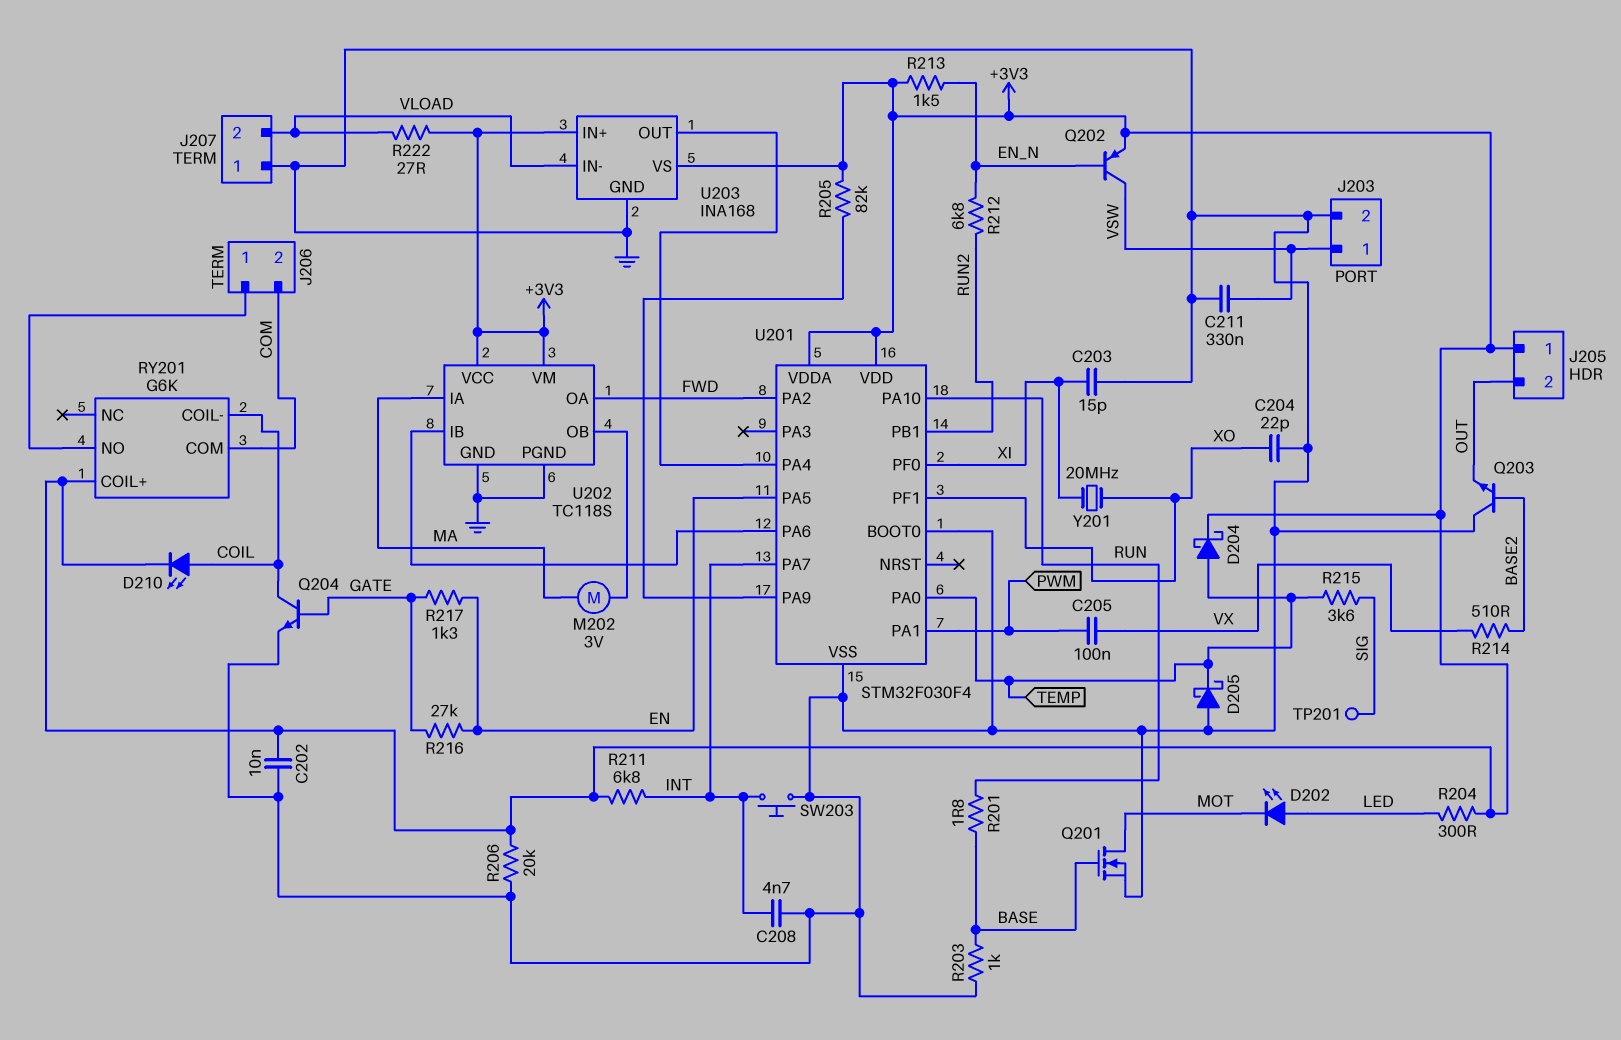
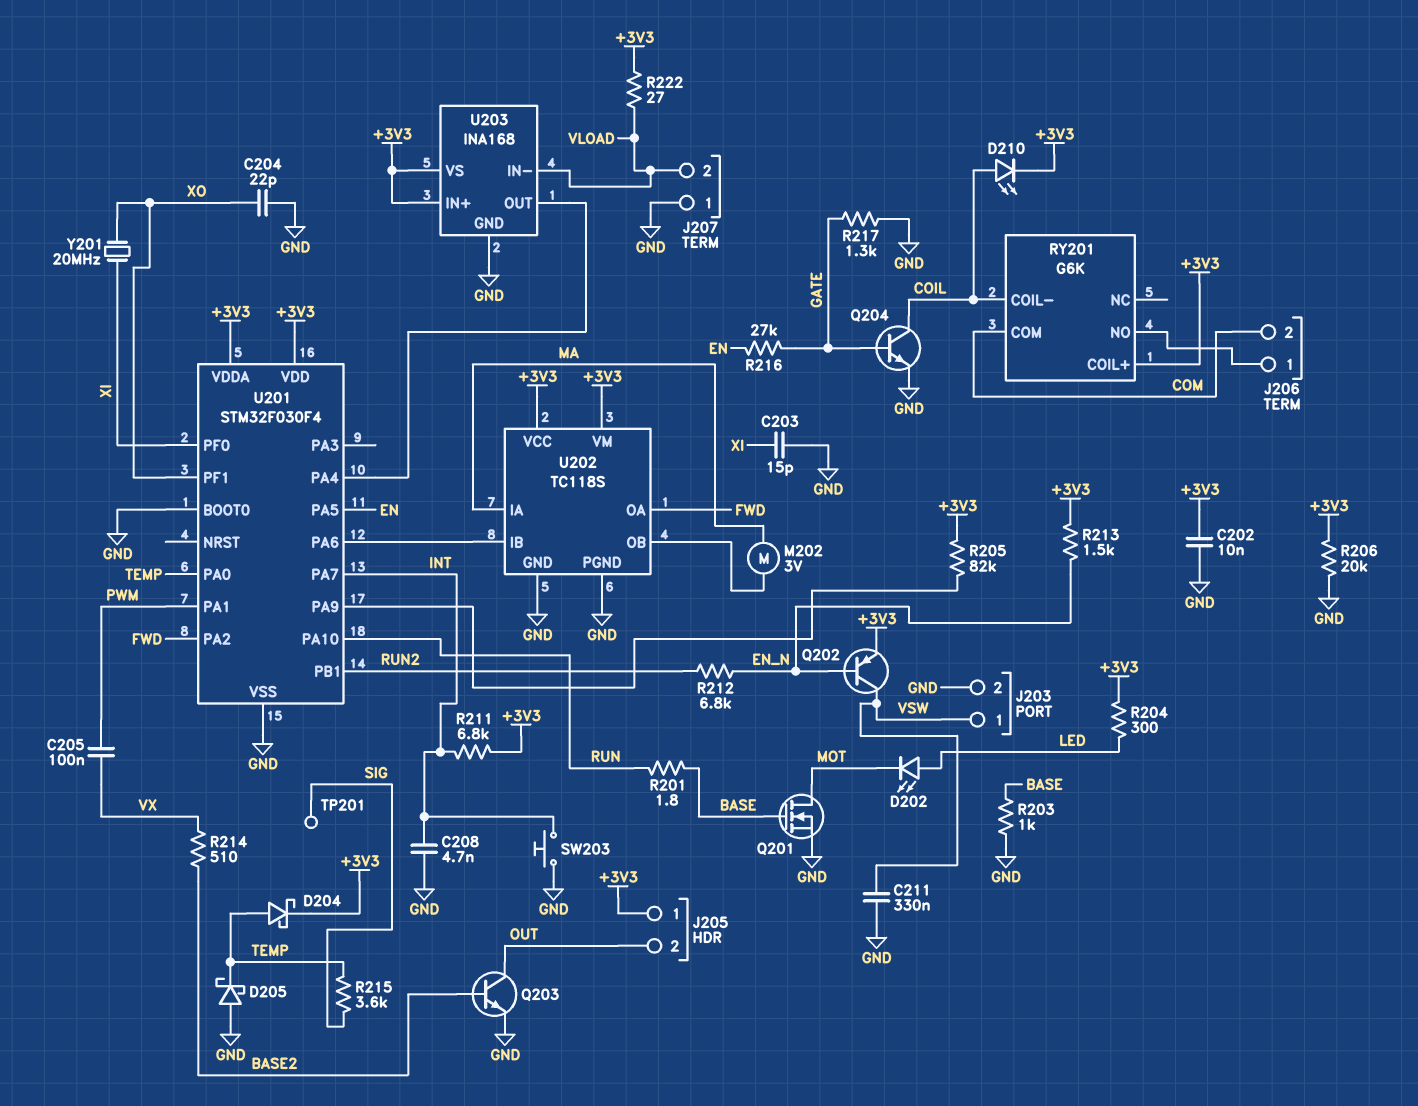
Q203: NPN (B BASE2, C GND, E OUT) -> NPN (B BASE2, C OUT, E GND)
R217: 1.3k (EN, GATE) -> 1.3k (GATE, GND)

